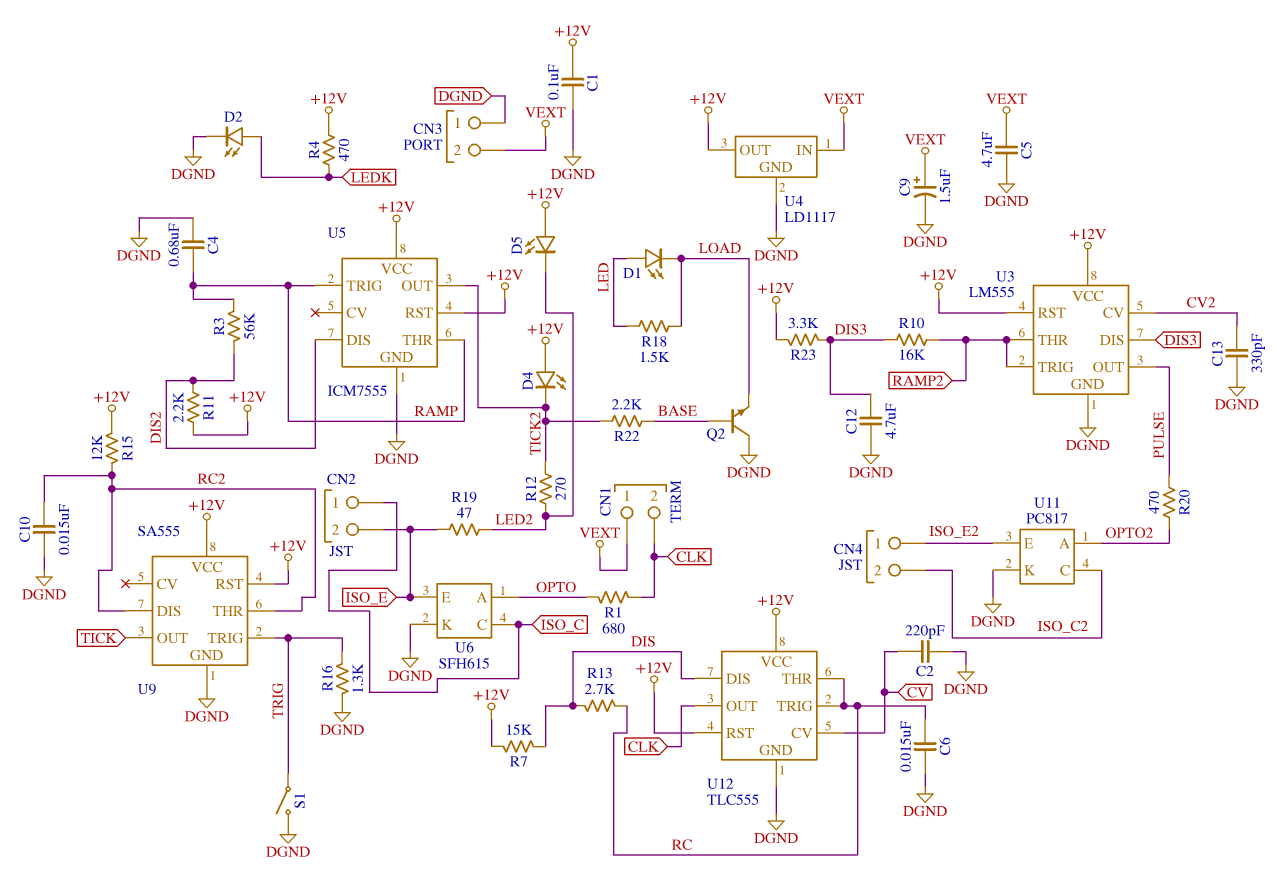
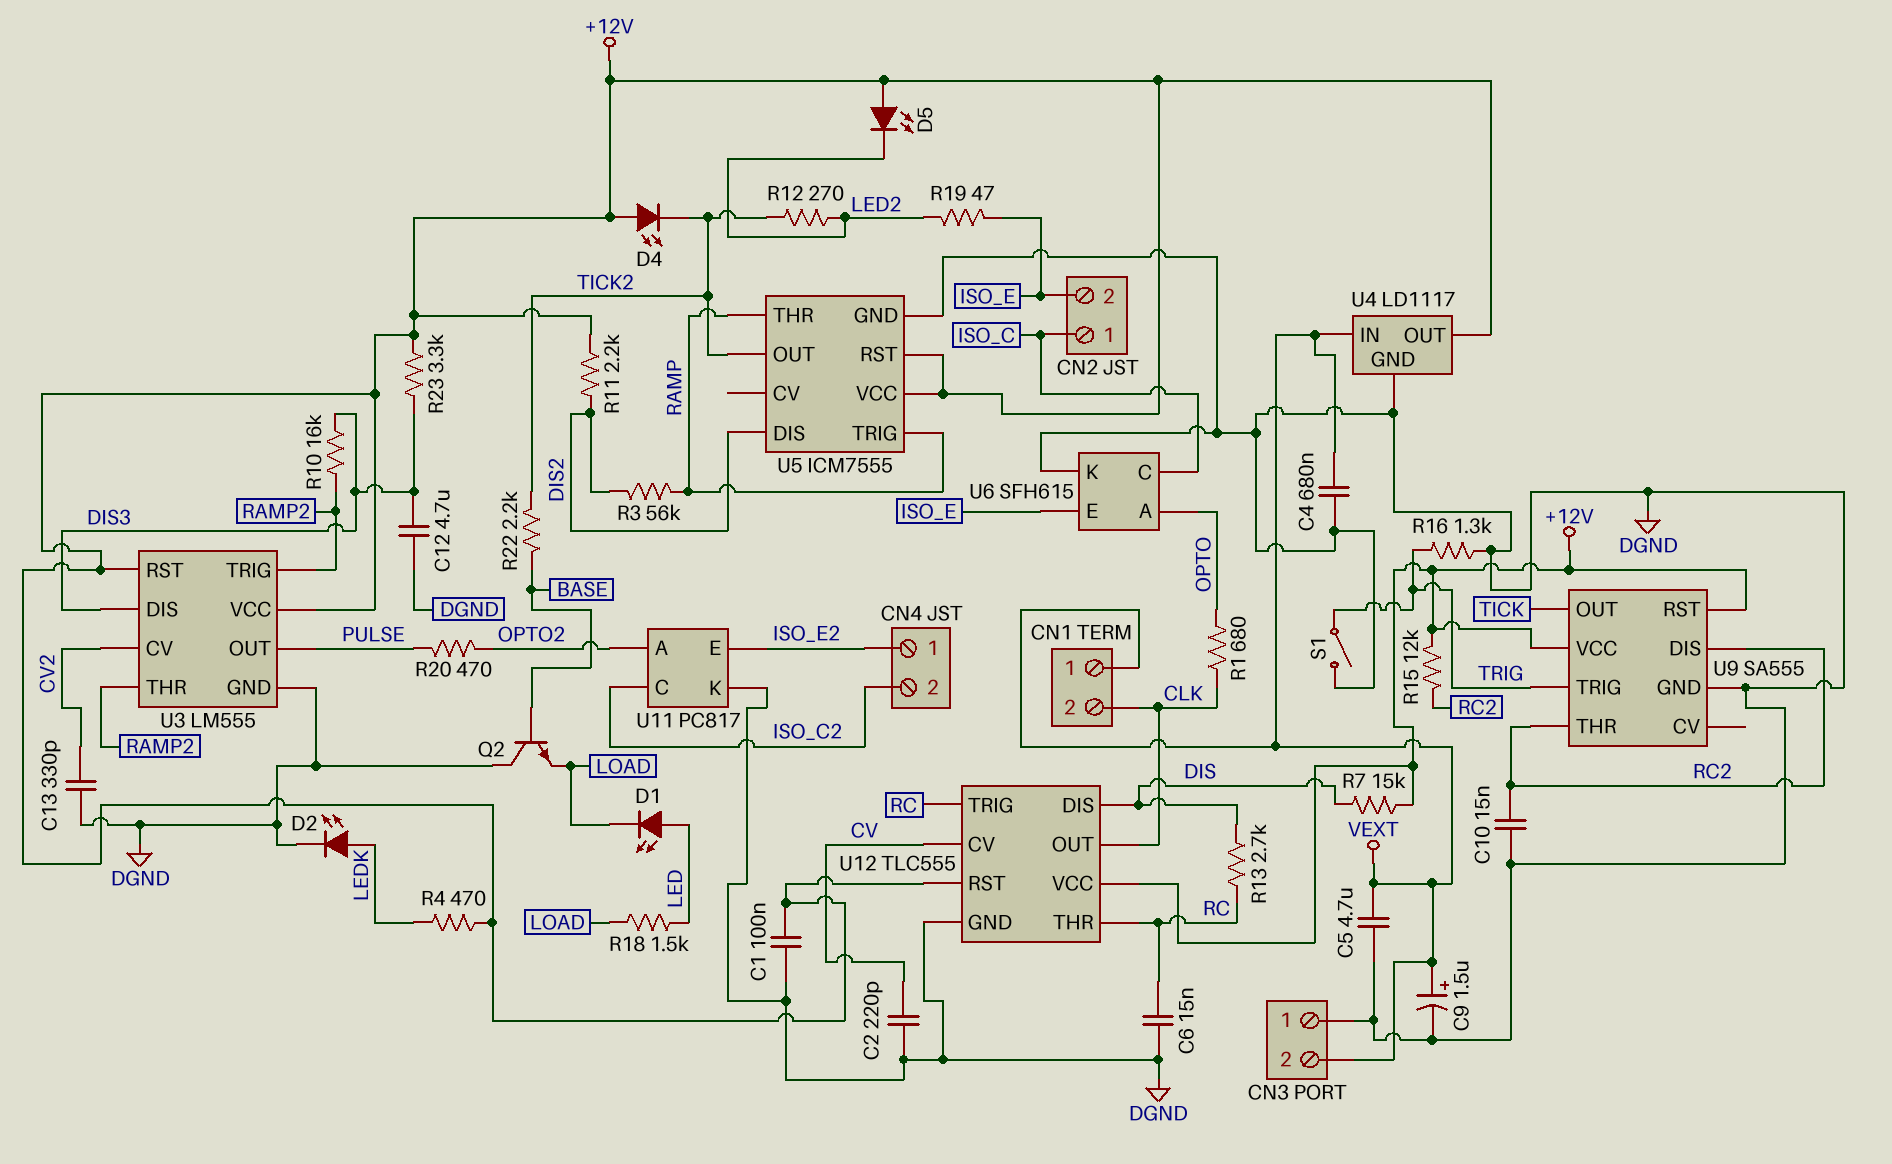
C4: 680nF (DGND, RAMP) -> 680nF (DGND, VEXT)

